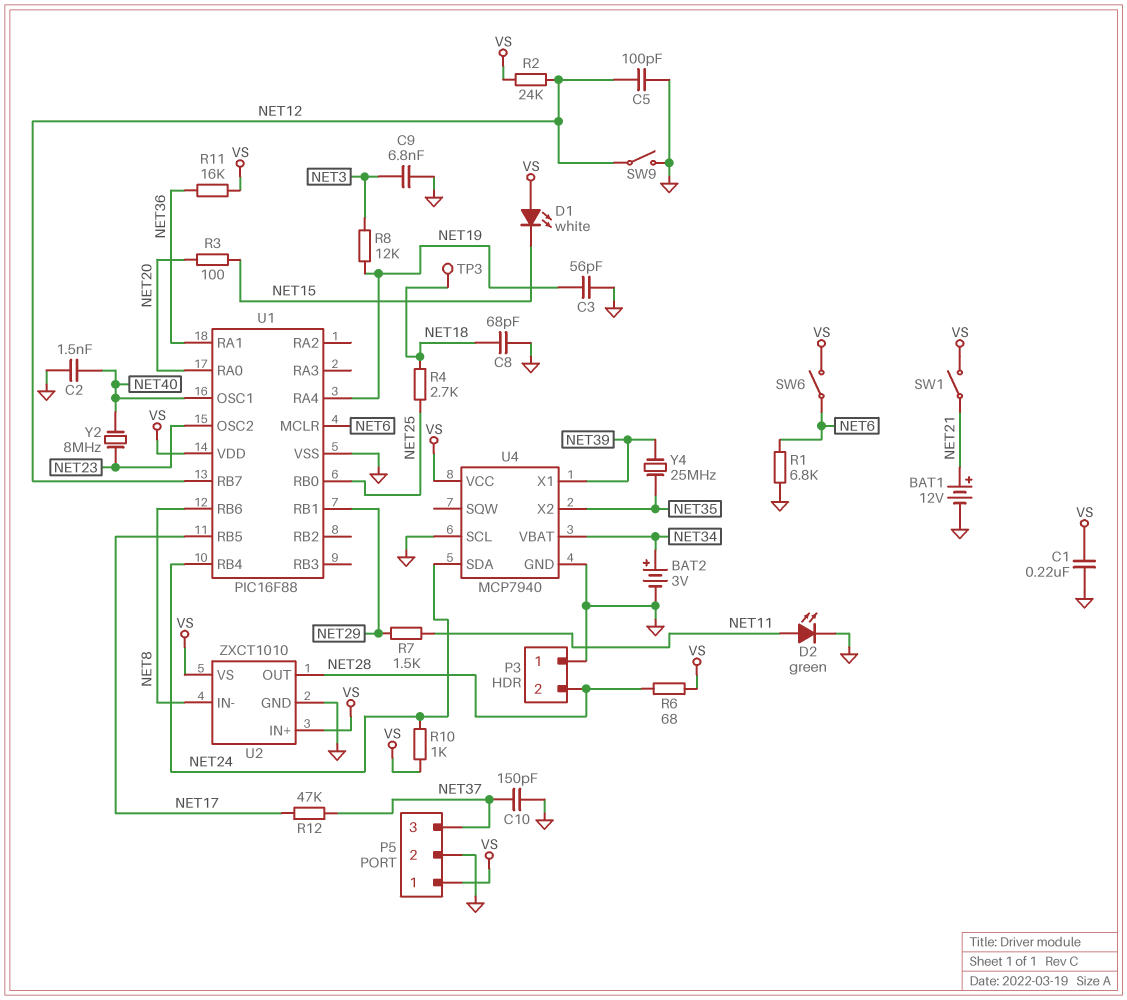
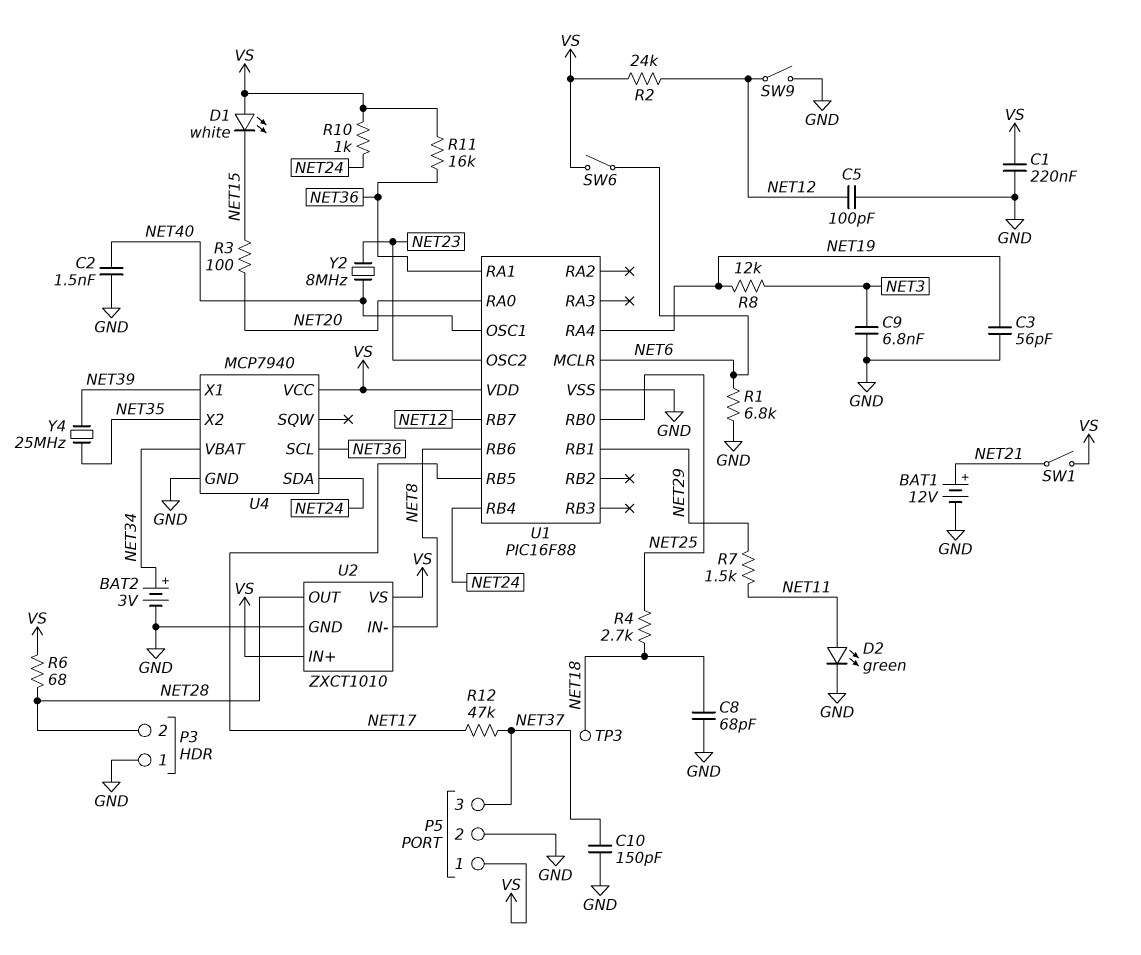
U4 pin SCL: GND -> NET36

